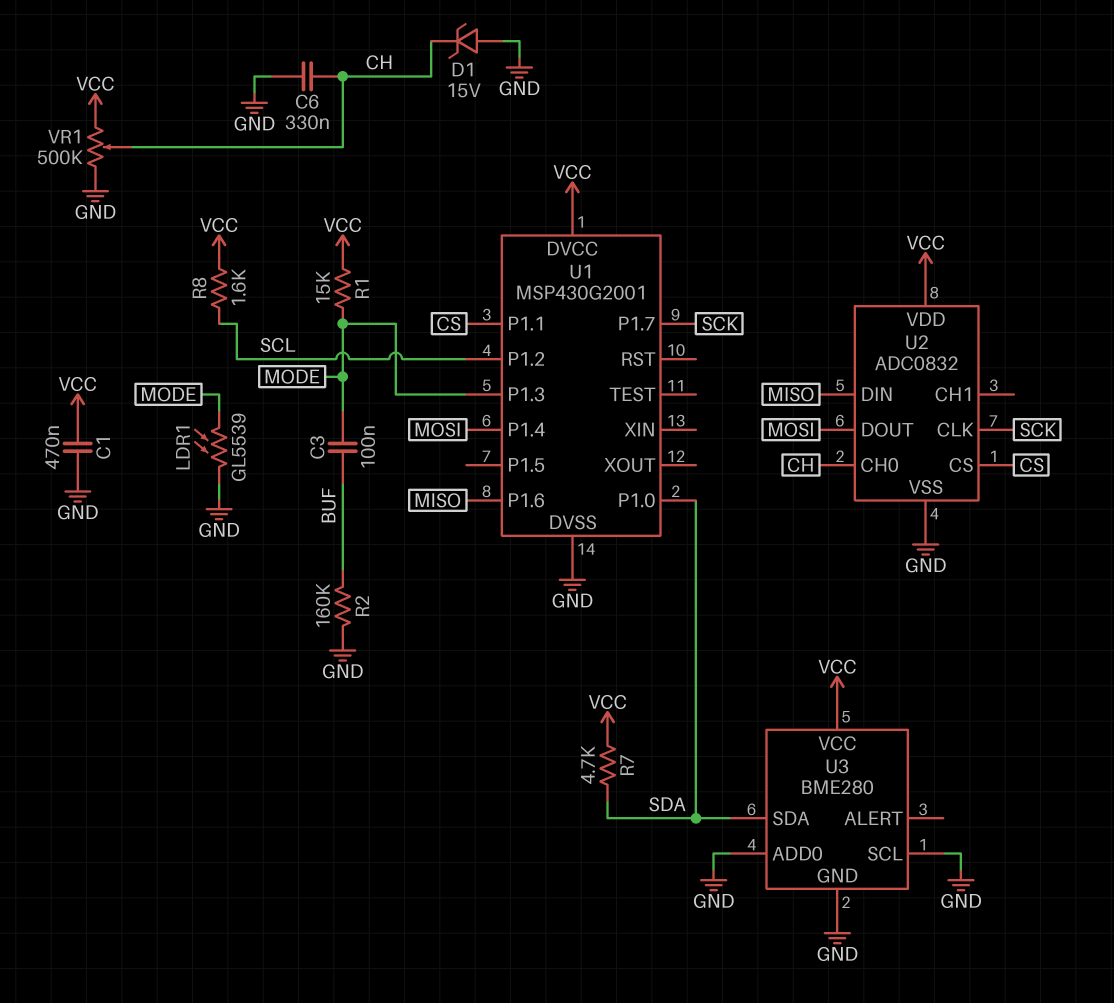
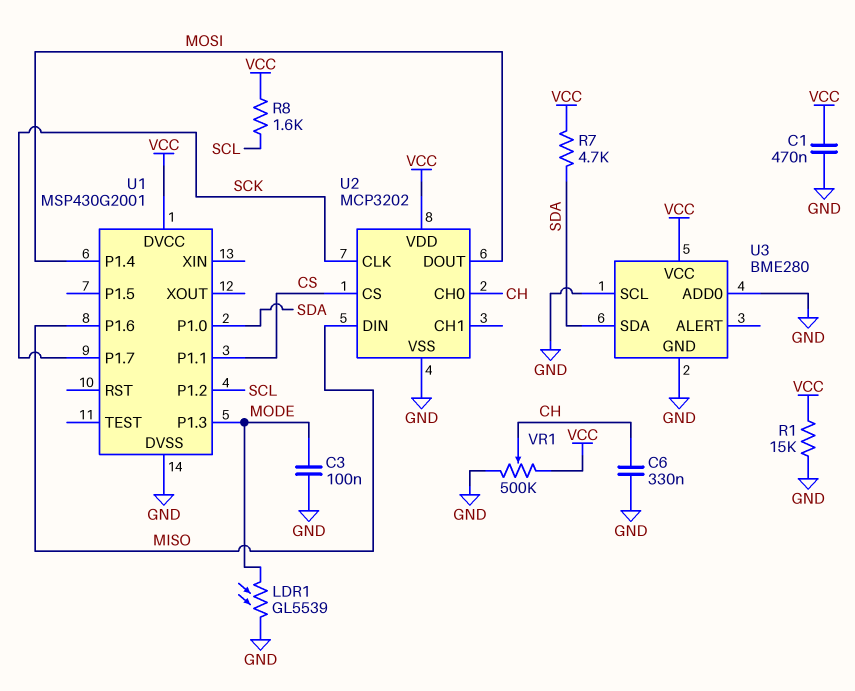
C3: 100nF (BUF, MODE) -> 100nF (GND, MODE)
D1: zener 15V (A GND, K CH) -> none
R1: 15k (MODE, VCC) -> 15k (GND, VCC)
R2: 160k (BUF, GND) -> none
U2: ADC0832 -> MCP3202

